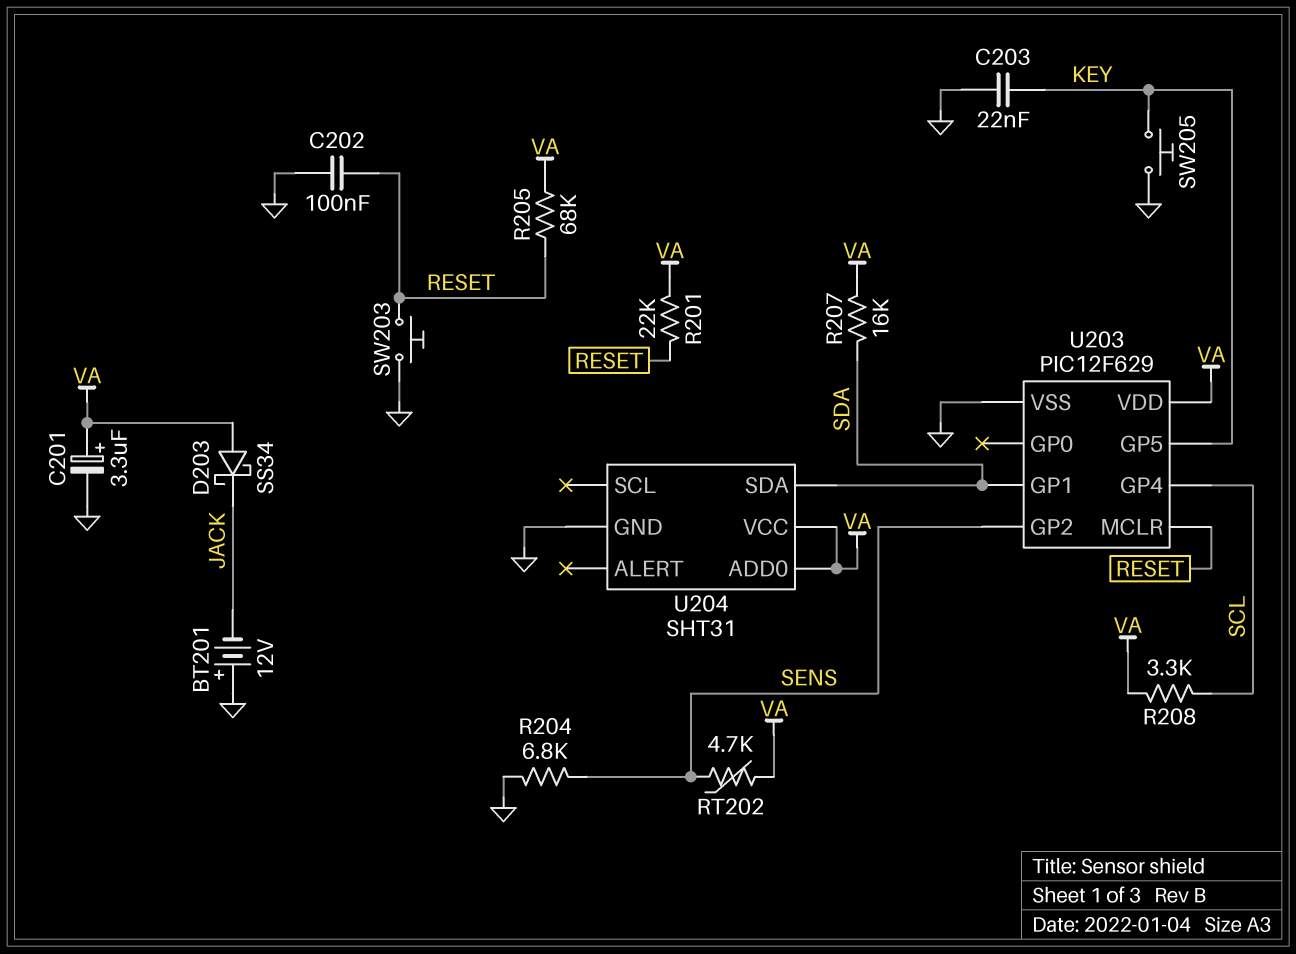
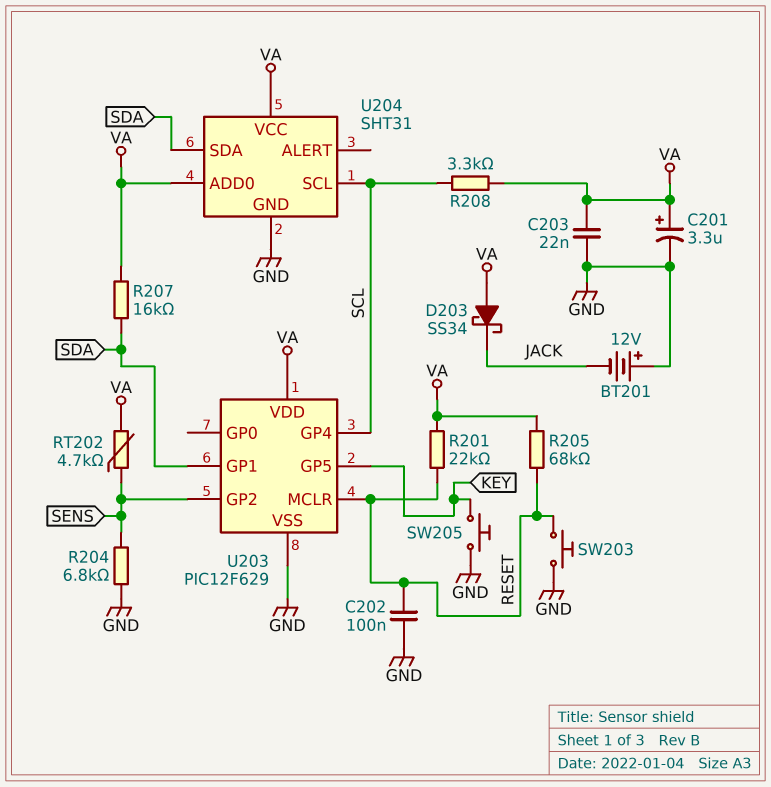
C203: 22nF (GND, KEY) -> 22nF (GND, VA)
U204 pin SCL: none -> SCL

